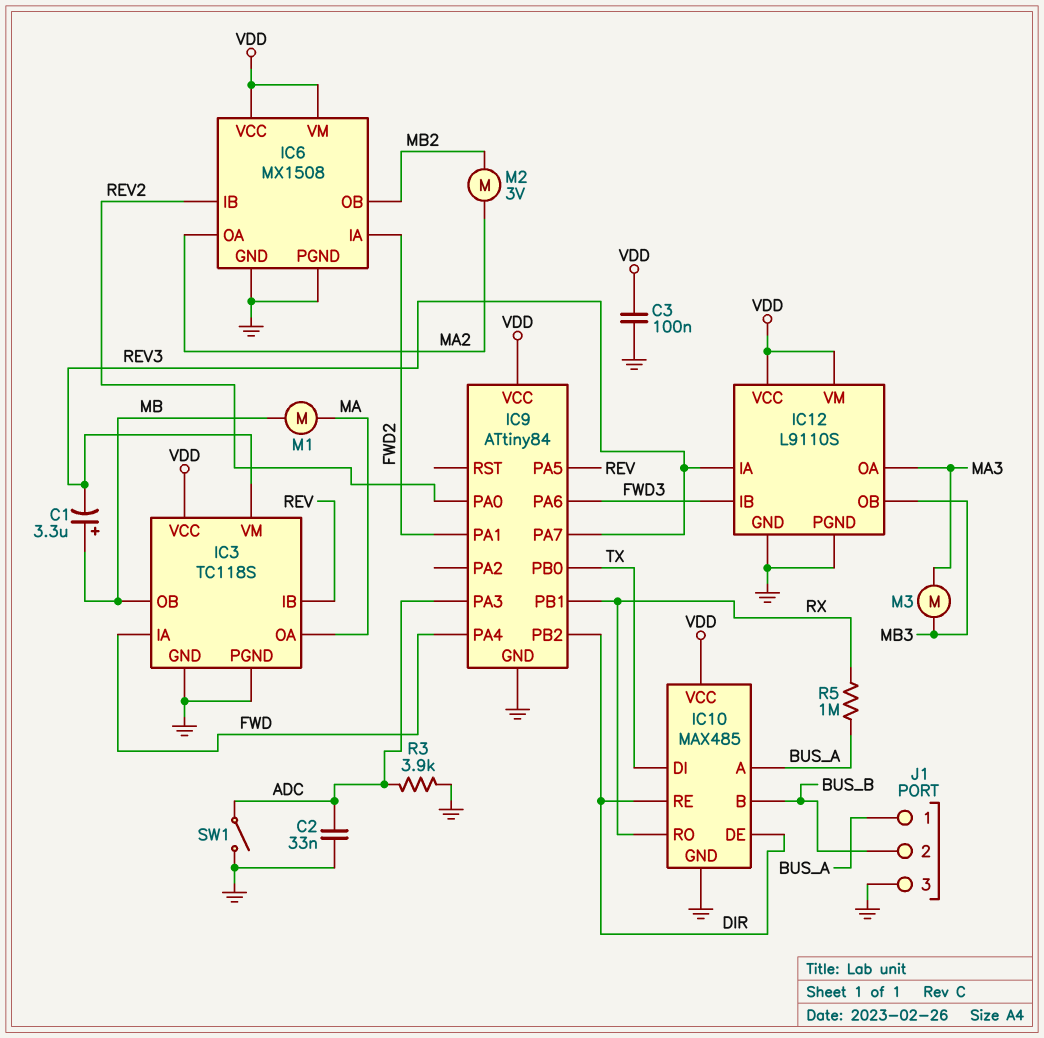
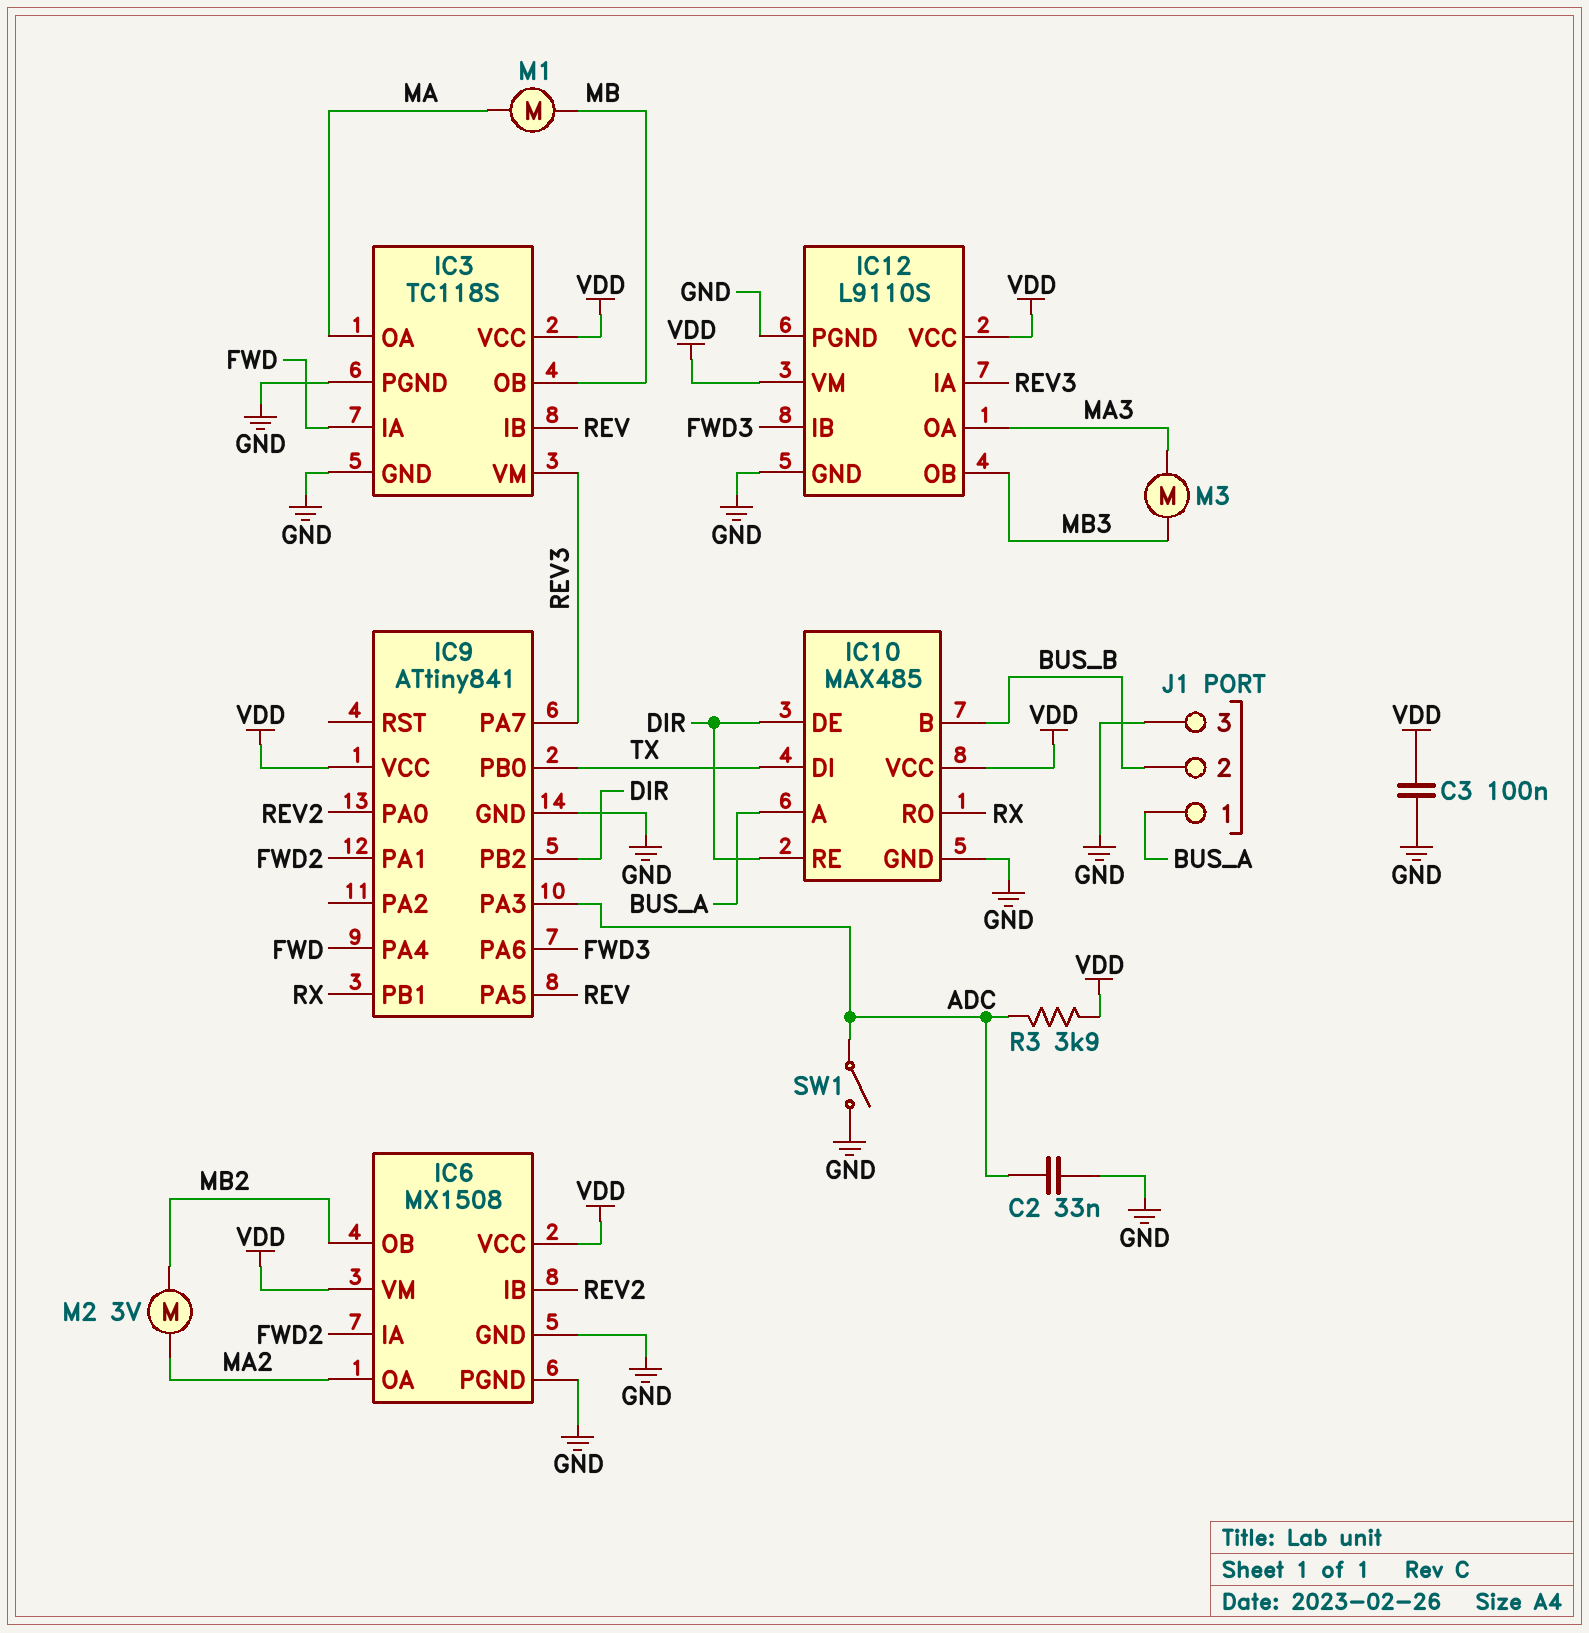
C1: 3.3uF (plus MB, minus REV3) -> none
IC9: ATtiny84 -> ATtiny841
R3: 3.9k (ADC, GND) -> 3.9k (ADC, VDD)
R5: 1M (BUS_A, RX) -> none

